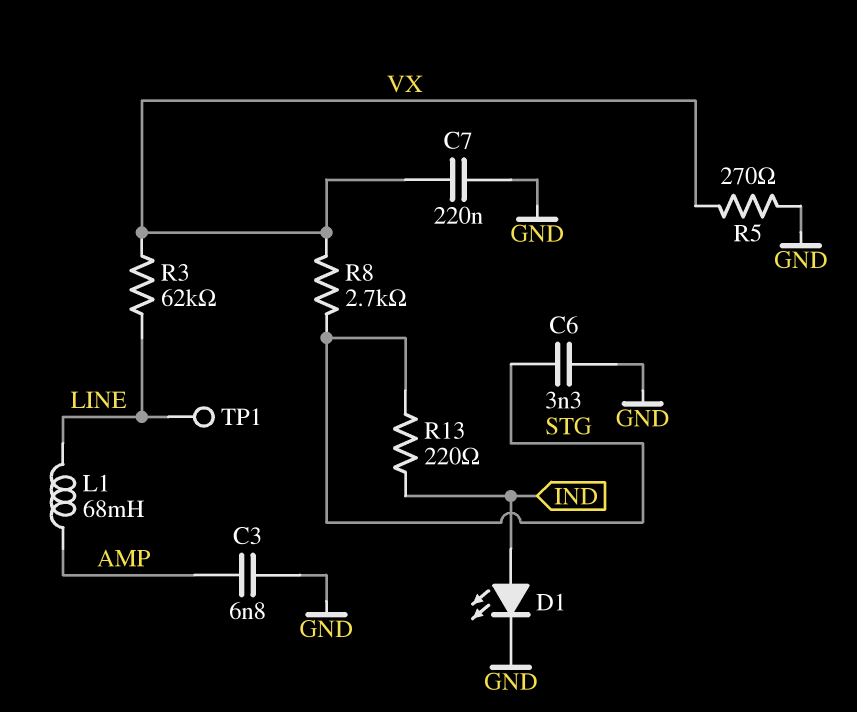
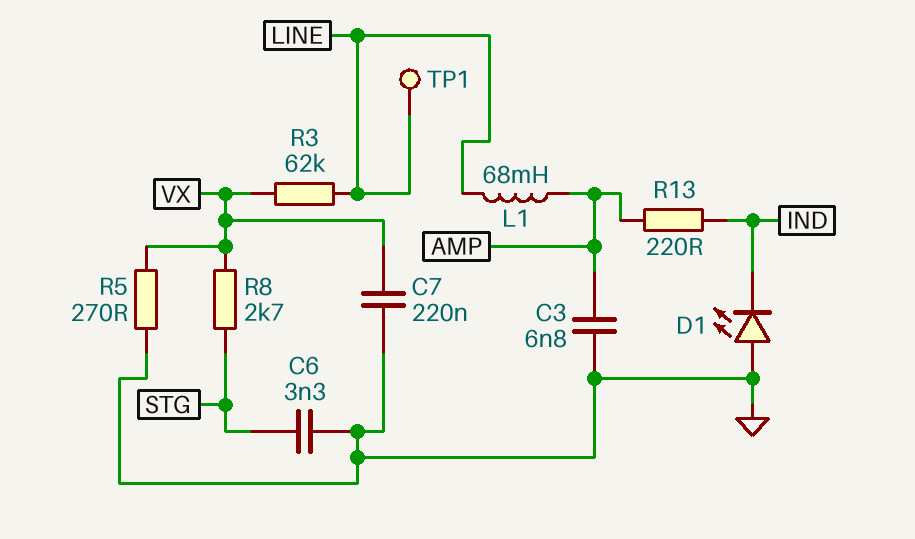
D1: LED (A IND, K GND) -> LED (A GND, K IND)
R13: 220 (IND, STG) -> 220 (AMP, IND)

